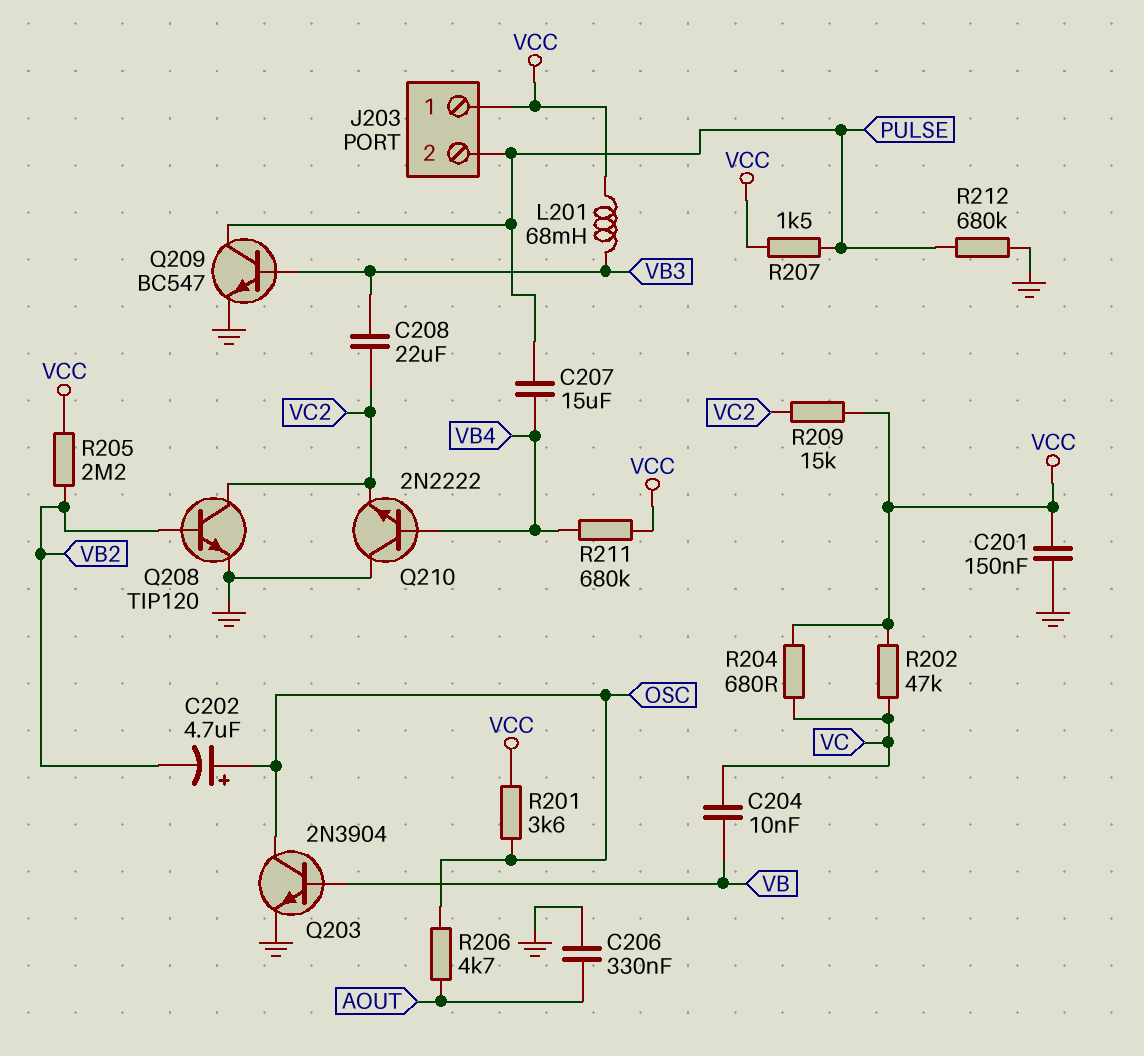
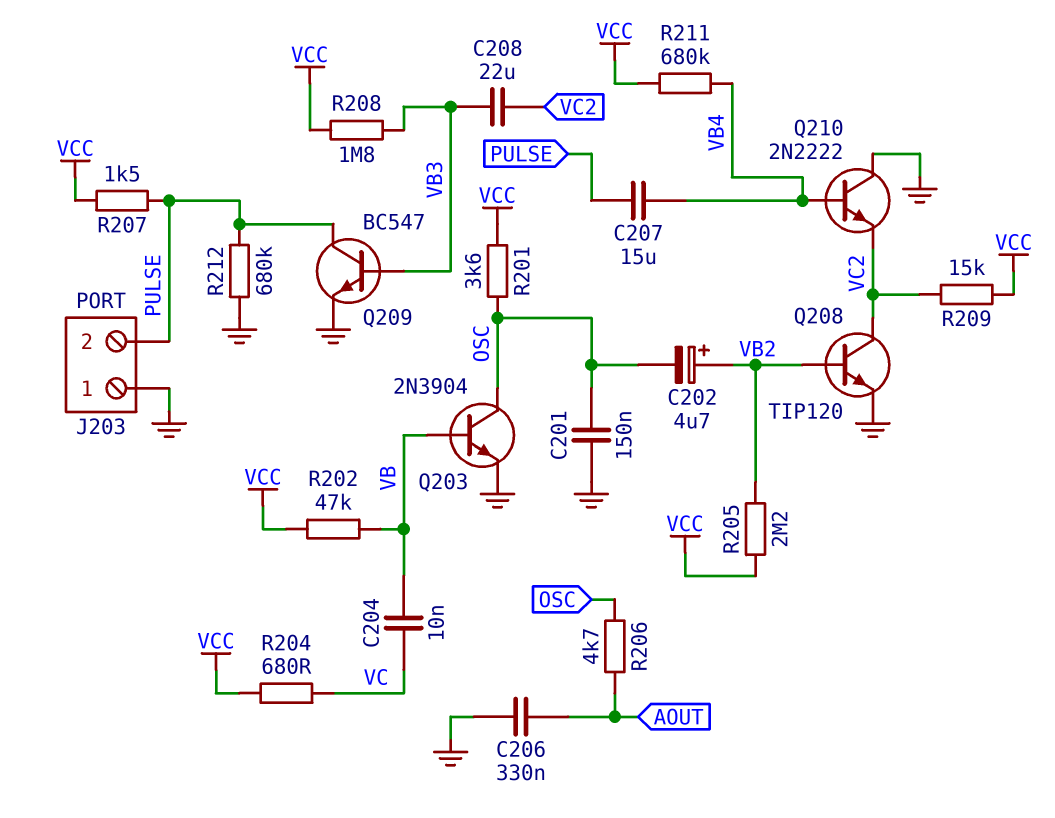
C201: 150nF (GND, VCC) -> 150nF (GND, OSC)
C202: 4.7uF (plus OSC, minus VB2) -> 4.7uF (plus VB2, minus OSC)
J203 pin 1: VCC -> GND
L201: 68mH (VB3, VCC) -> none
R202: 47k (VC, VCC) -> 47k (VB, VCC)
R208: none -> 1.8M (VB3, VCC)

